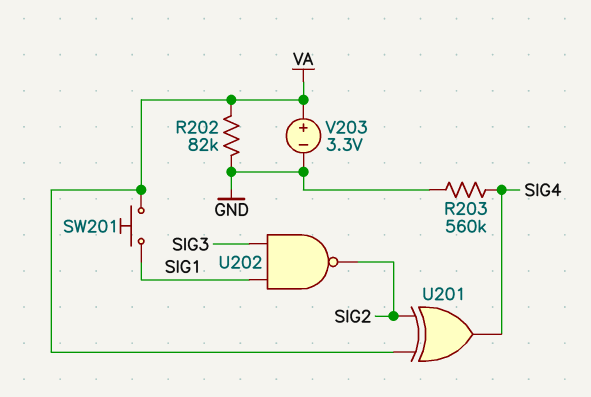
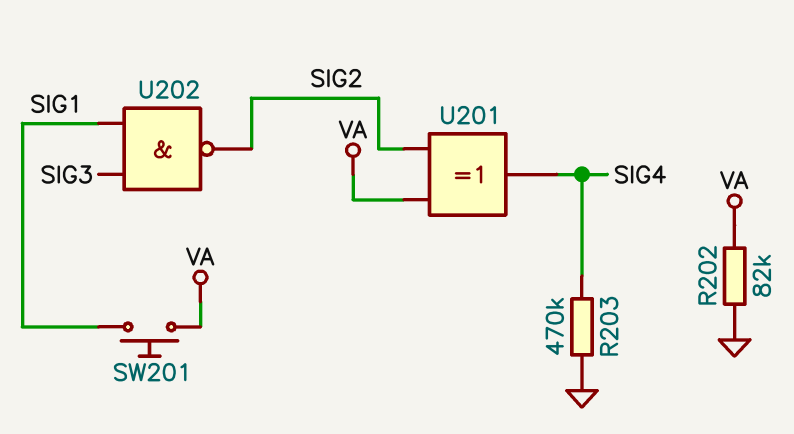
R203: 560k (GND, SIG4) -> 470k (GND, SIG4)
V203: 3.3V (plus VA, minus GND) -> none

